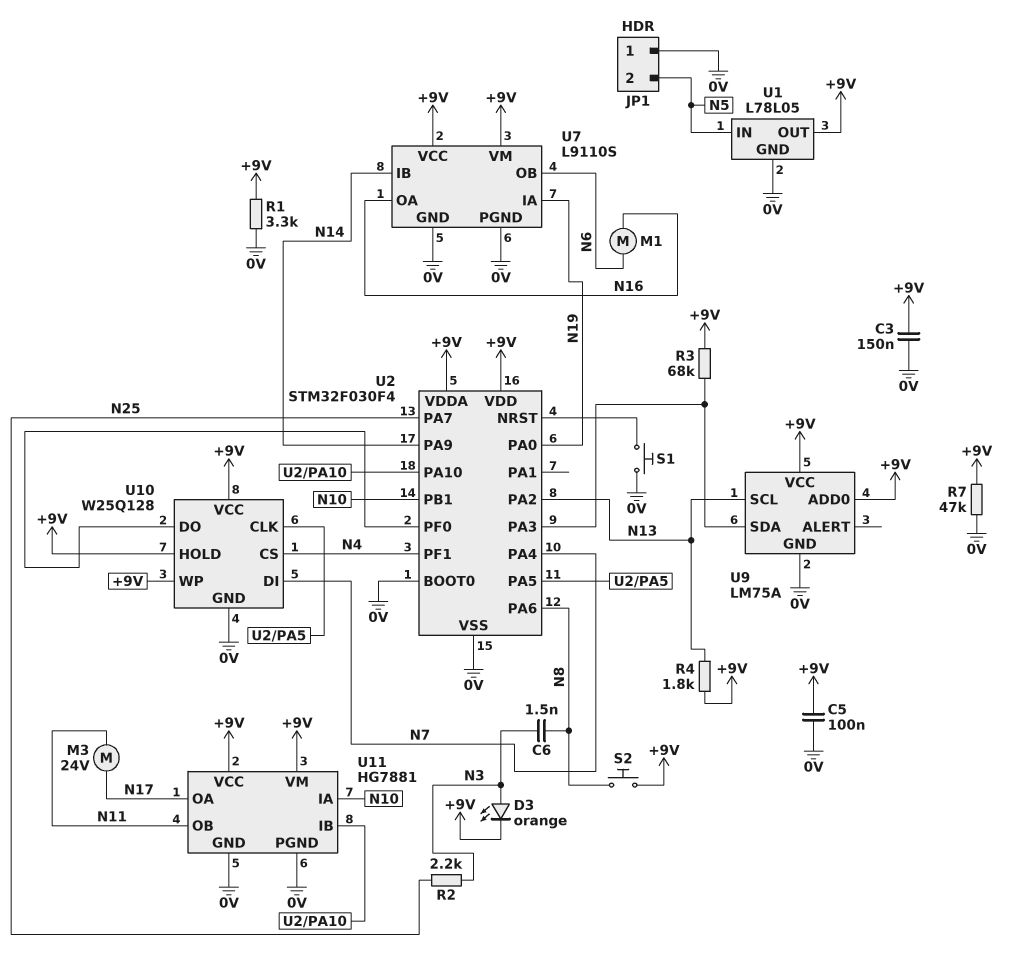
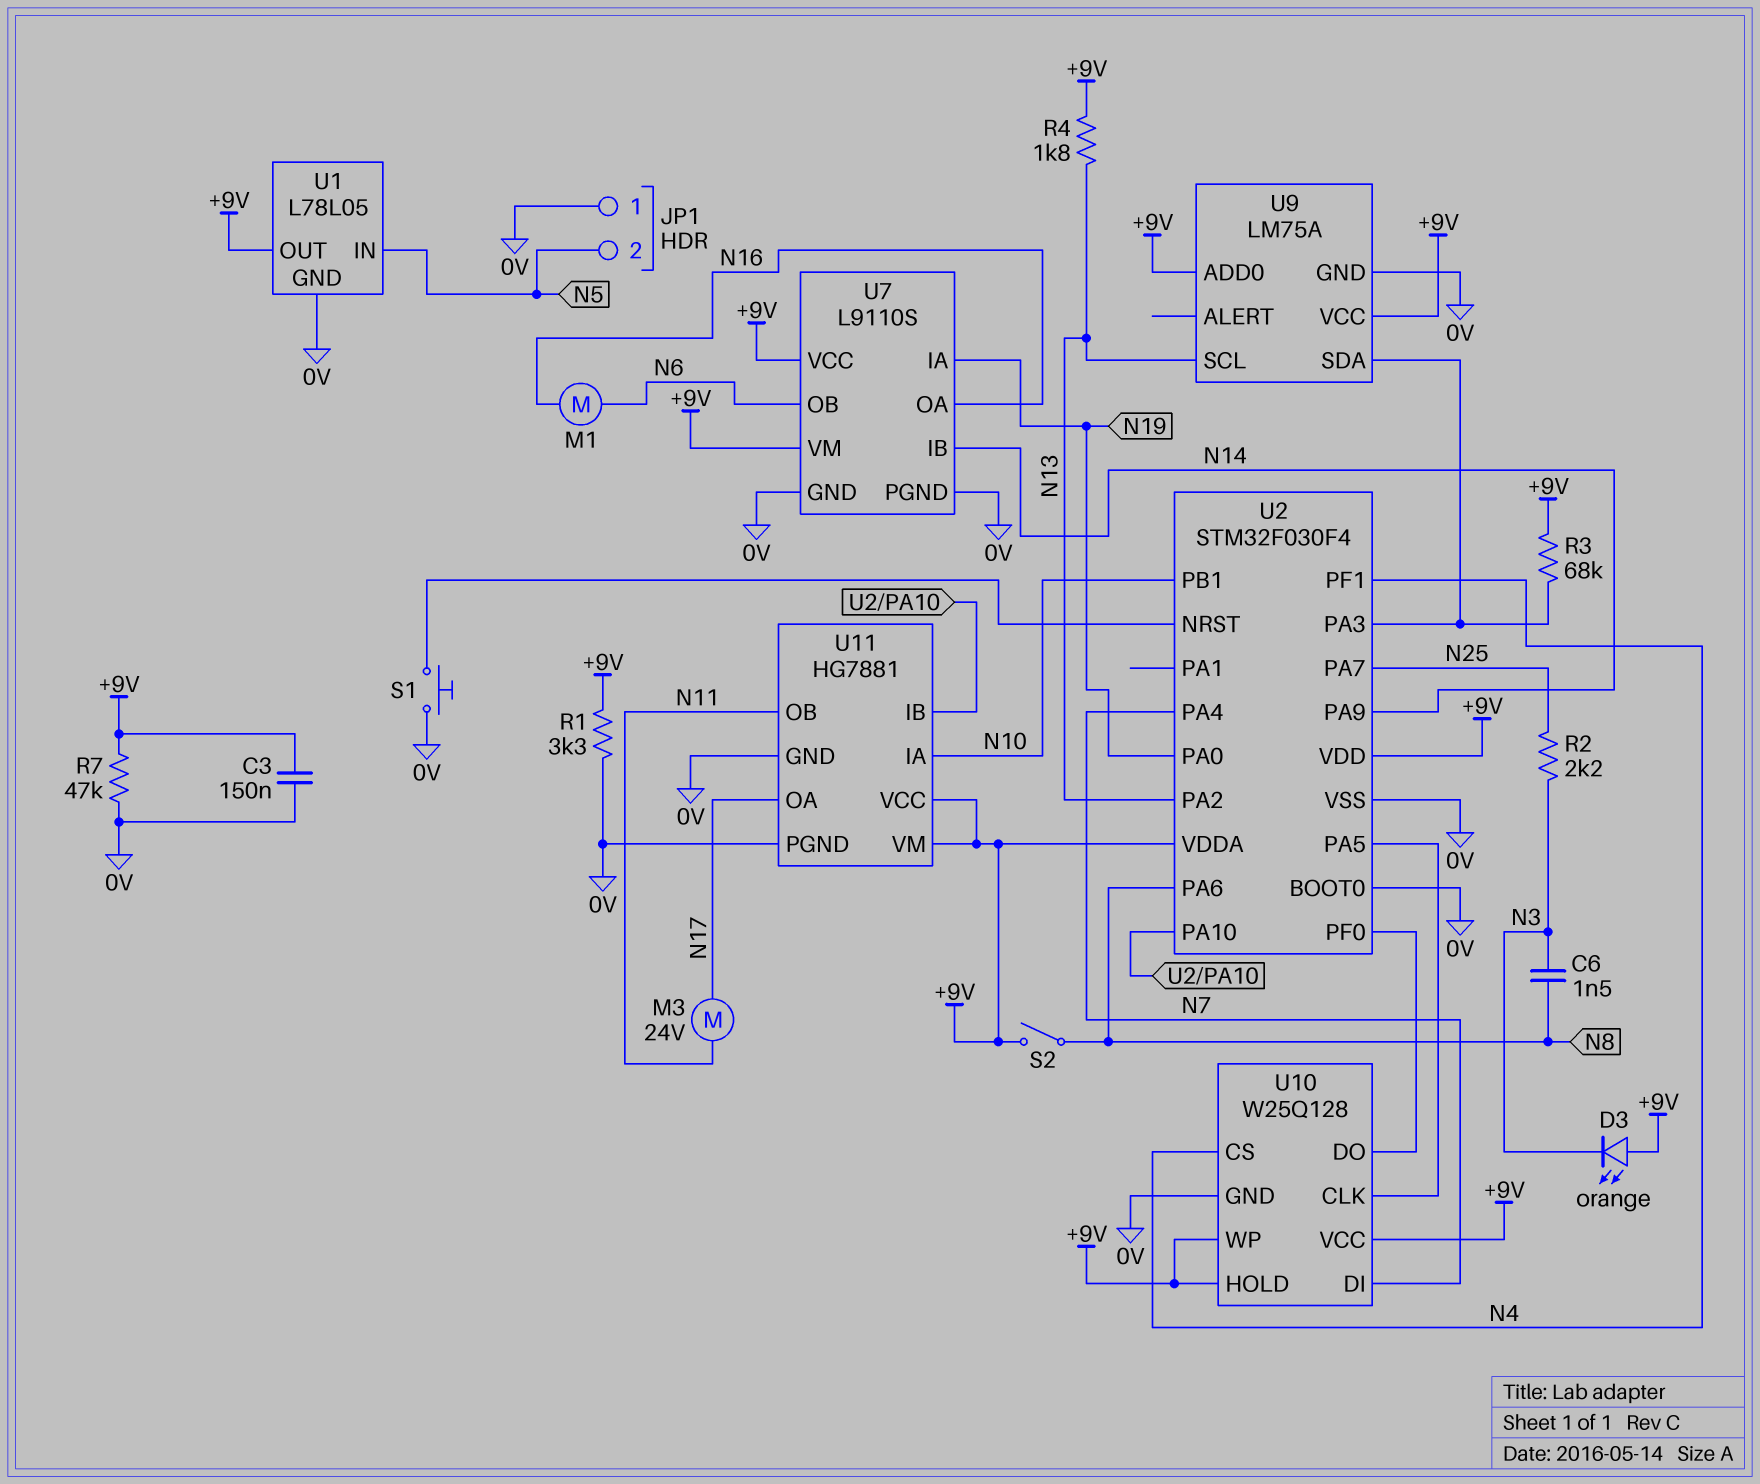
C5: 100nF (+9V, 0V) -> none
D3: LED orange (A N3, K +9V) -> LED orange (A +9V, K N3)
S2: button (+9V, N8) -> switch (+9V, N8)

